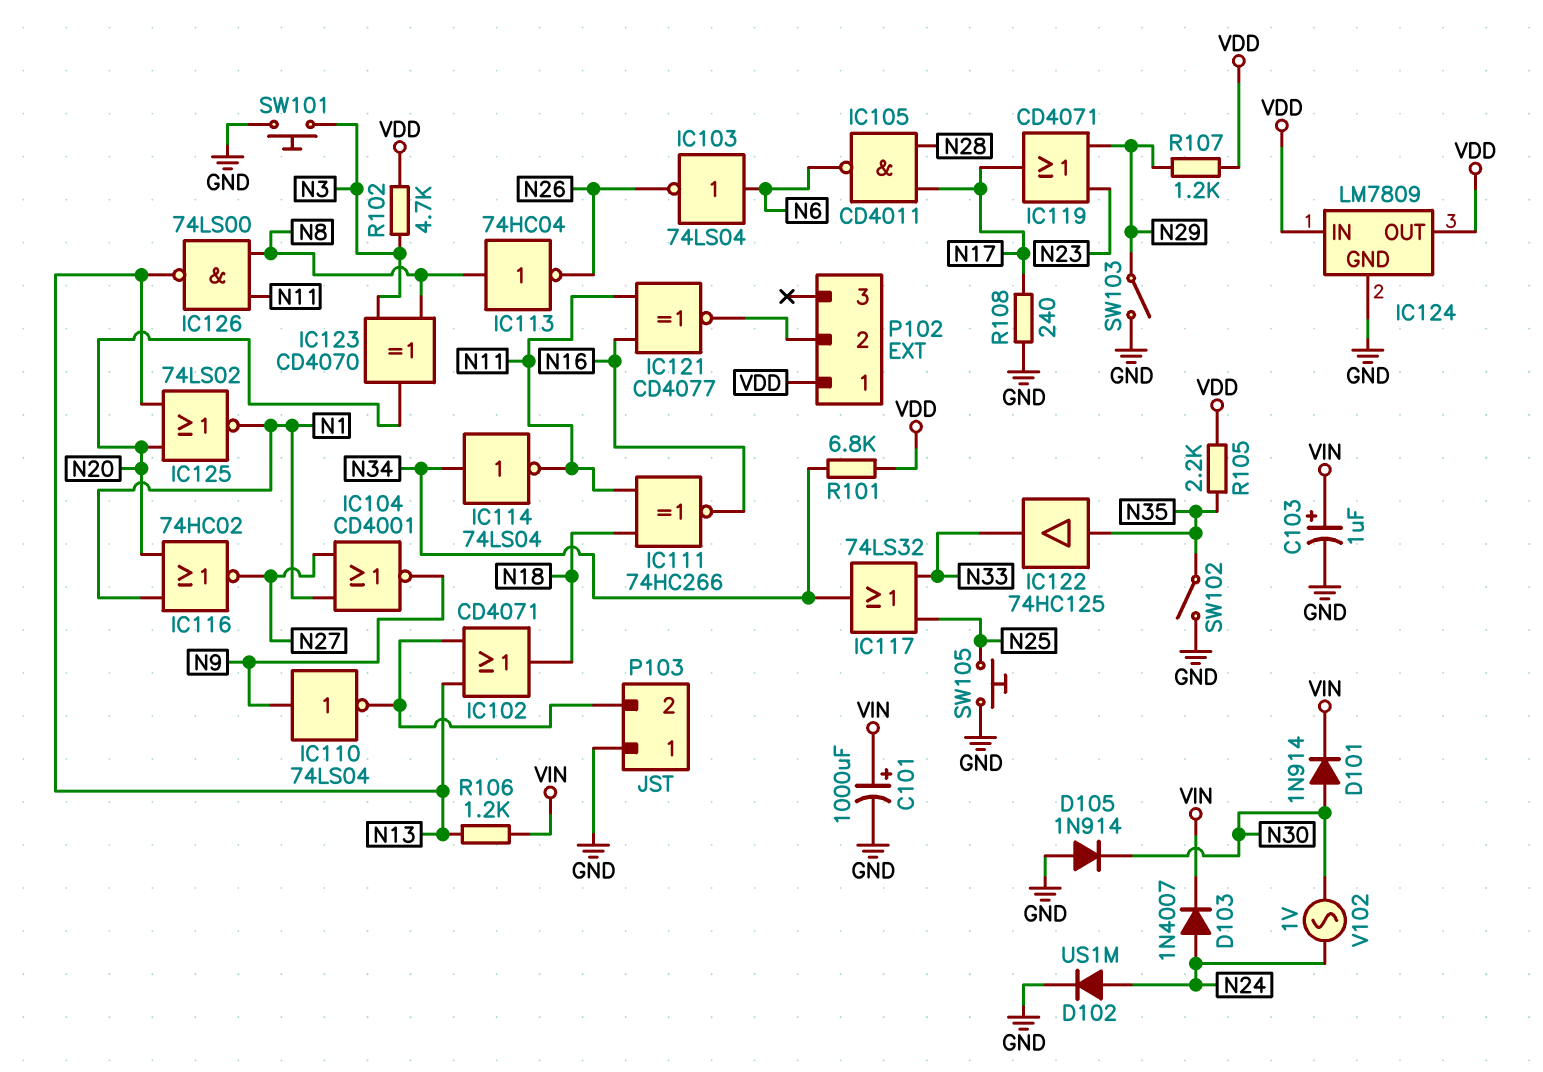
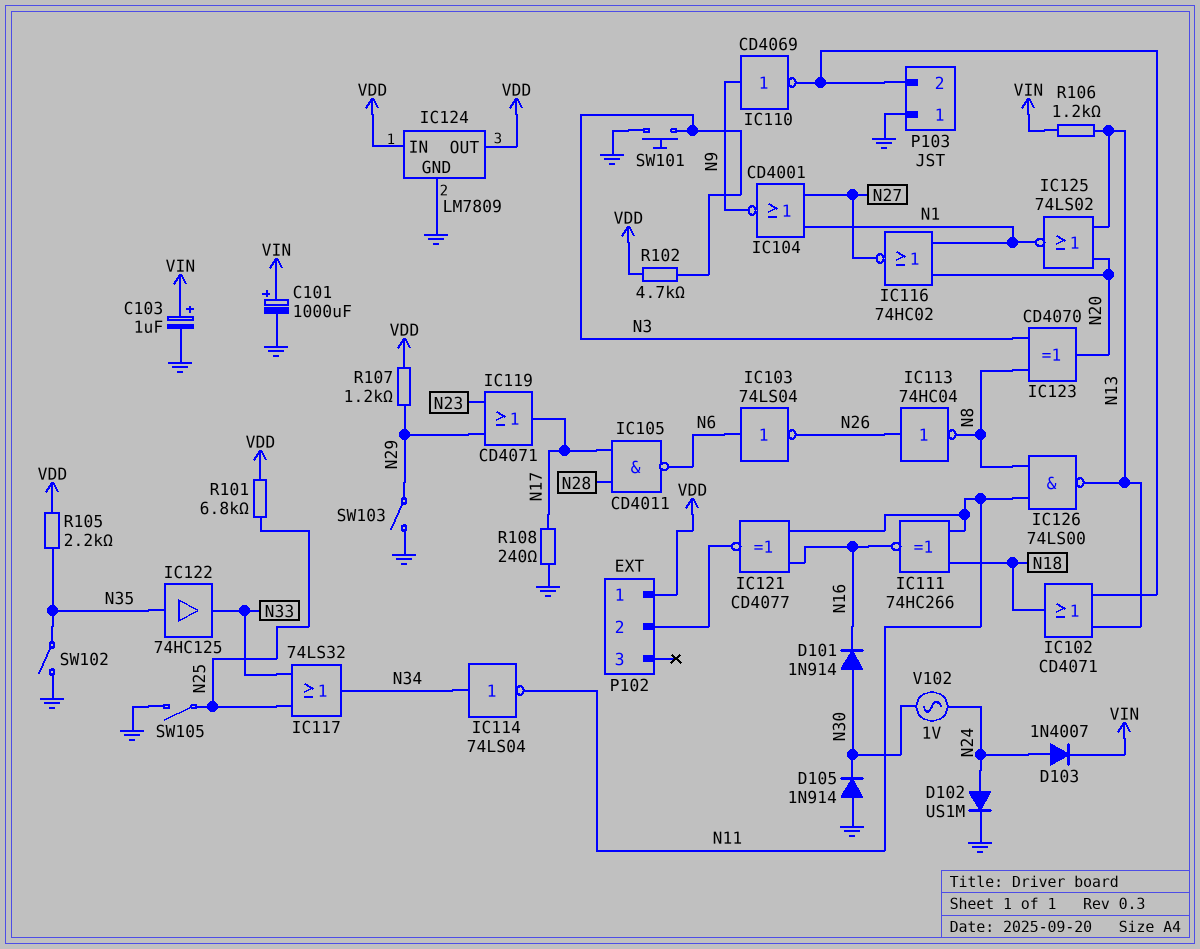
D101: diode 1N914 (A N30, K VIN) -> diode 1N914 (A N30, K N16)
IC110: NOT 74LS04 (in N9, out P103/2) -> NOT CD4069 (in N9, out P103/2)
IC113: NOT 74HC04 (in N8, out N26) -> NOT 74HC04 (in N26, out N8)
R101: 6.8k (N34, VDD) -> 6.8k (N25, VDD)
SW105: button (GND, N25) -> switch (GND, N25)

